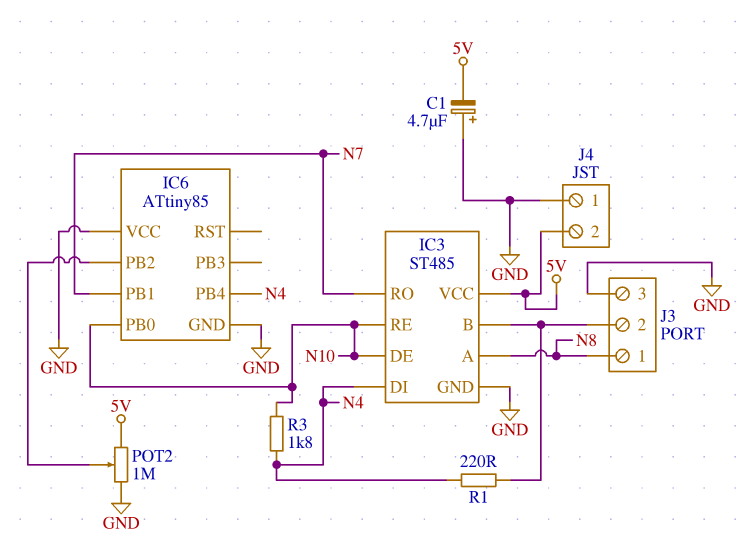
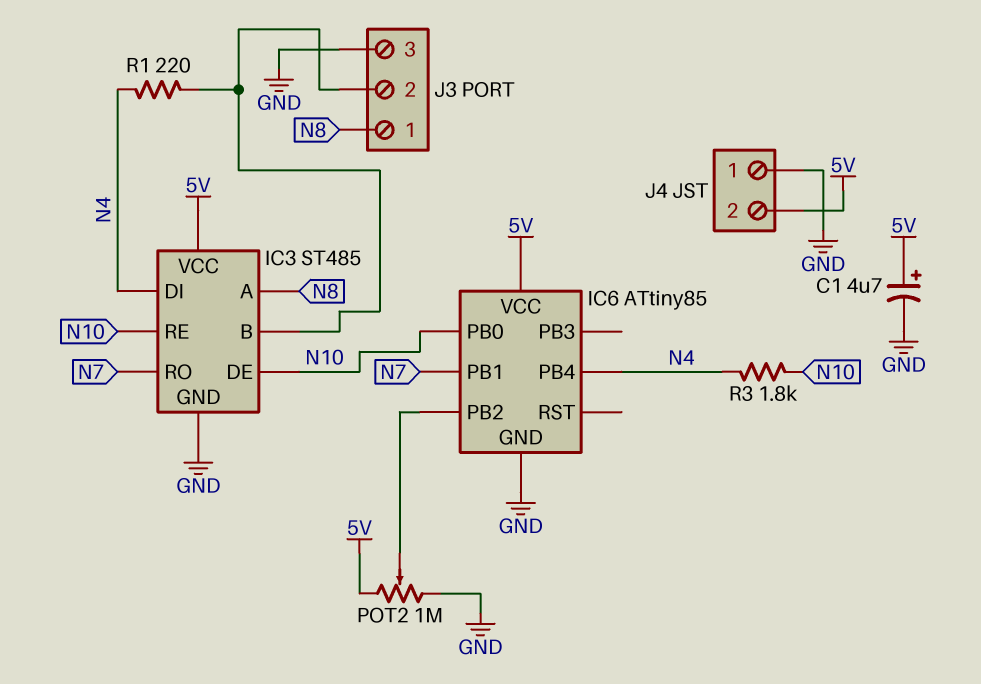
C1: 4.7uF (plus GND, minus 5V) -> 4.7uF (plus 5V, minus GND)
IC6 pin VCC: GND -> 5V

